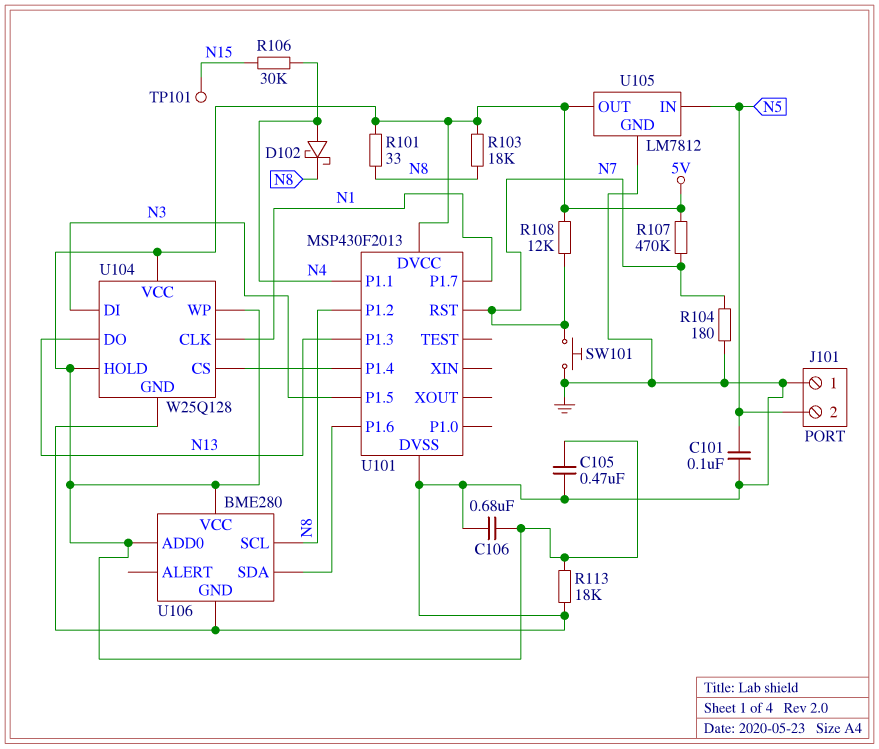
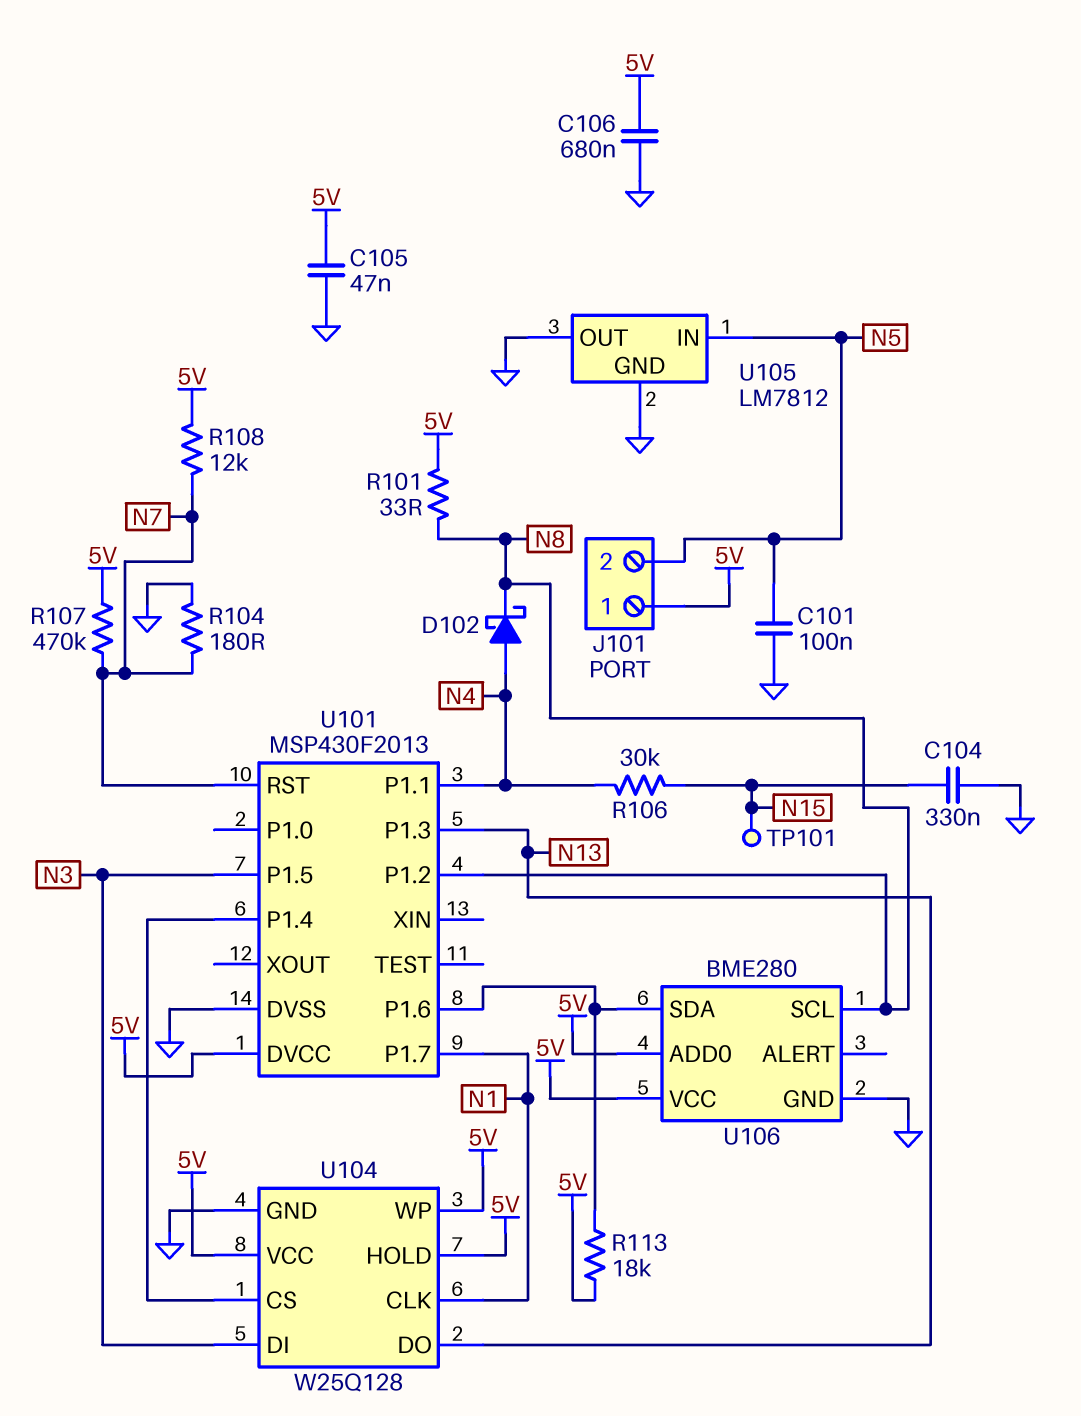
C104: none -> 330nF (GND, N15)
C105: 470nF (5V, GND) -> 47nF (5V, GND)
J101 pin 1: GND -> 5V
R103: 18k (5V, N8) -> none
R113: 18k (5V, GND) -> 18k (5V, U101/P1.6)
SW101: button (GND, N7) -> none
U105 pin OUT: 5V -> GND

